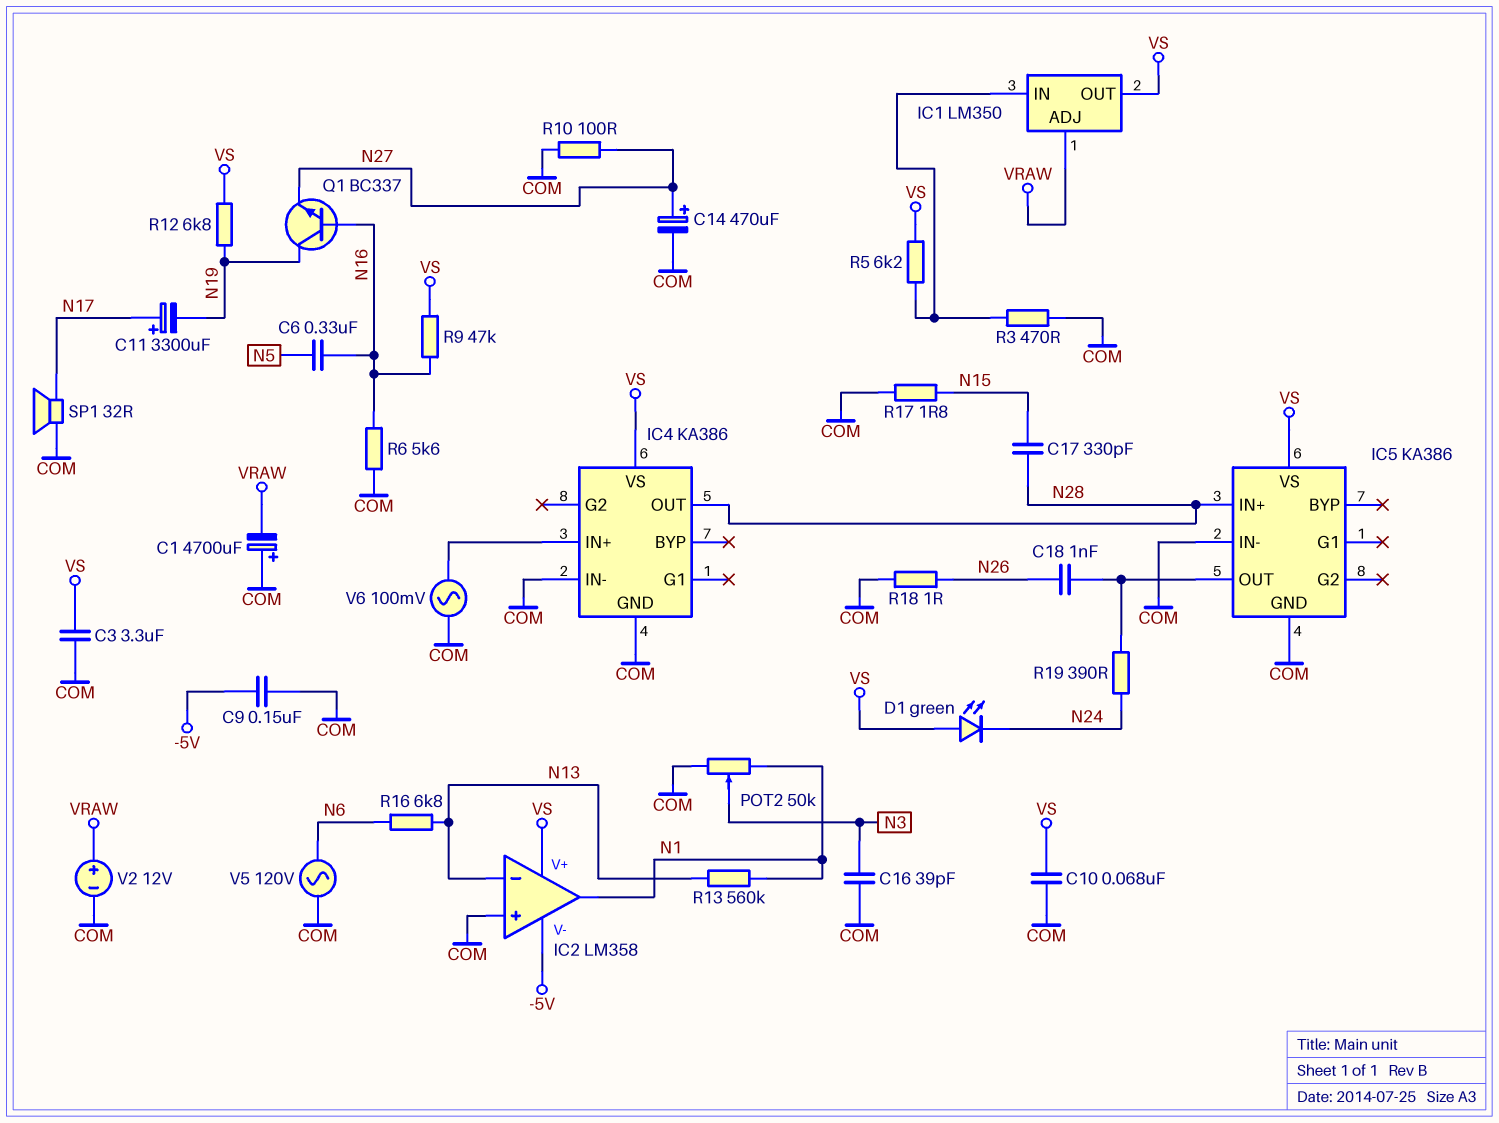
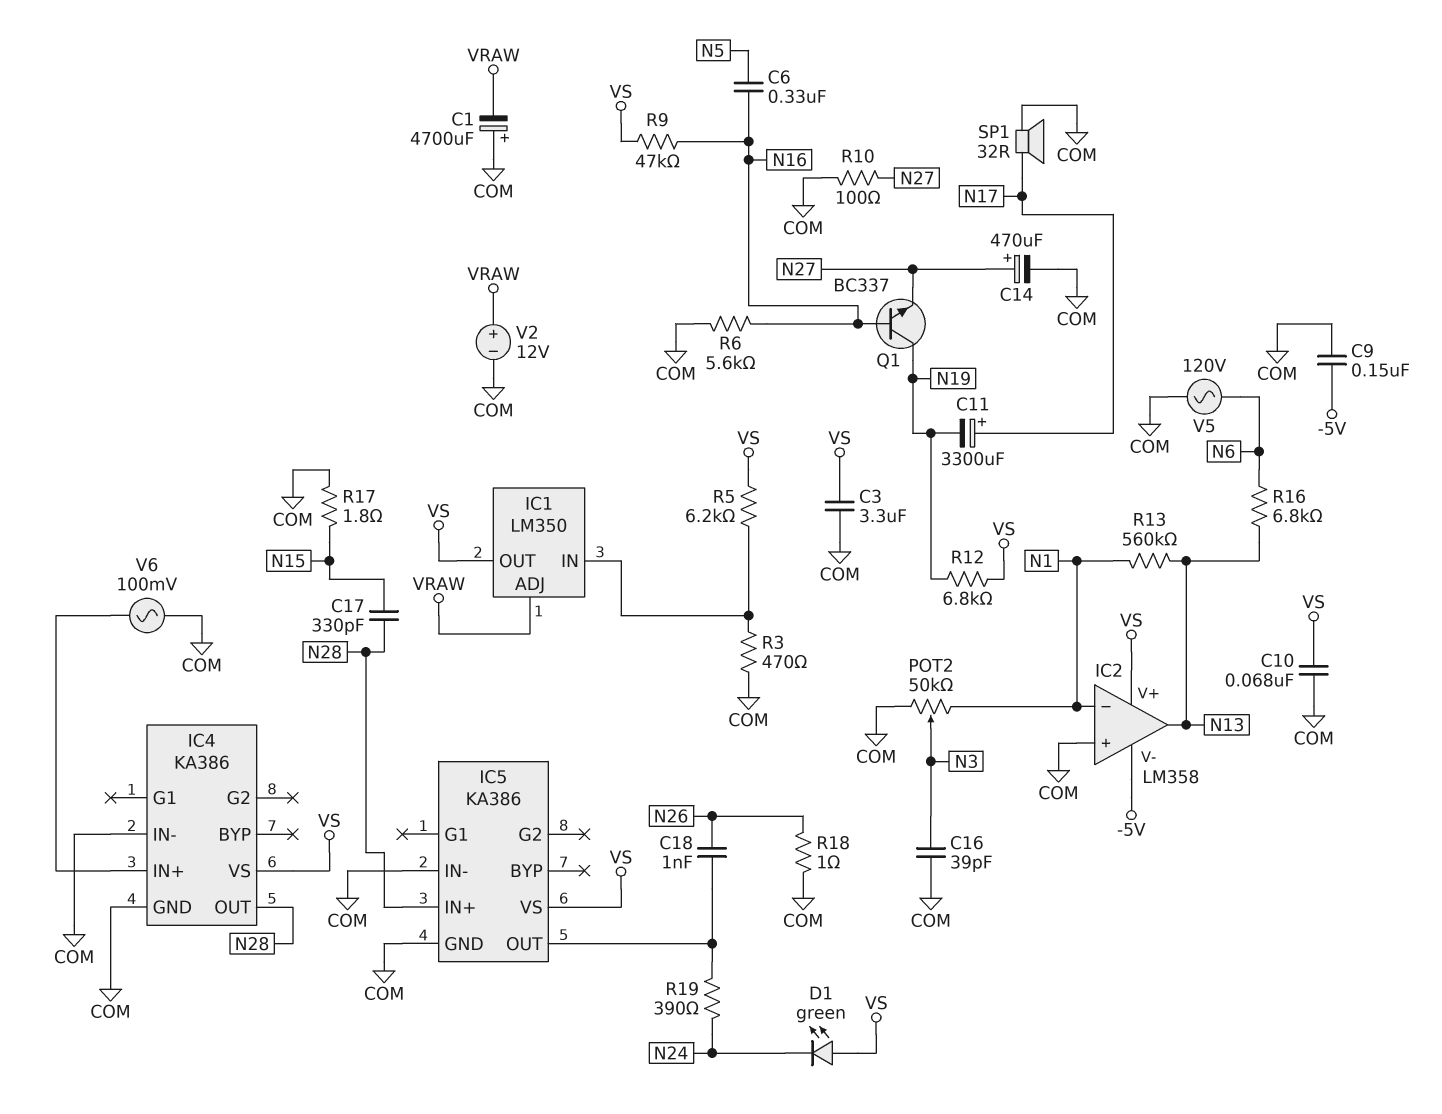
IC2 pin in-: N13 -> N1
IC2 pin out: N1 -> N13

